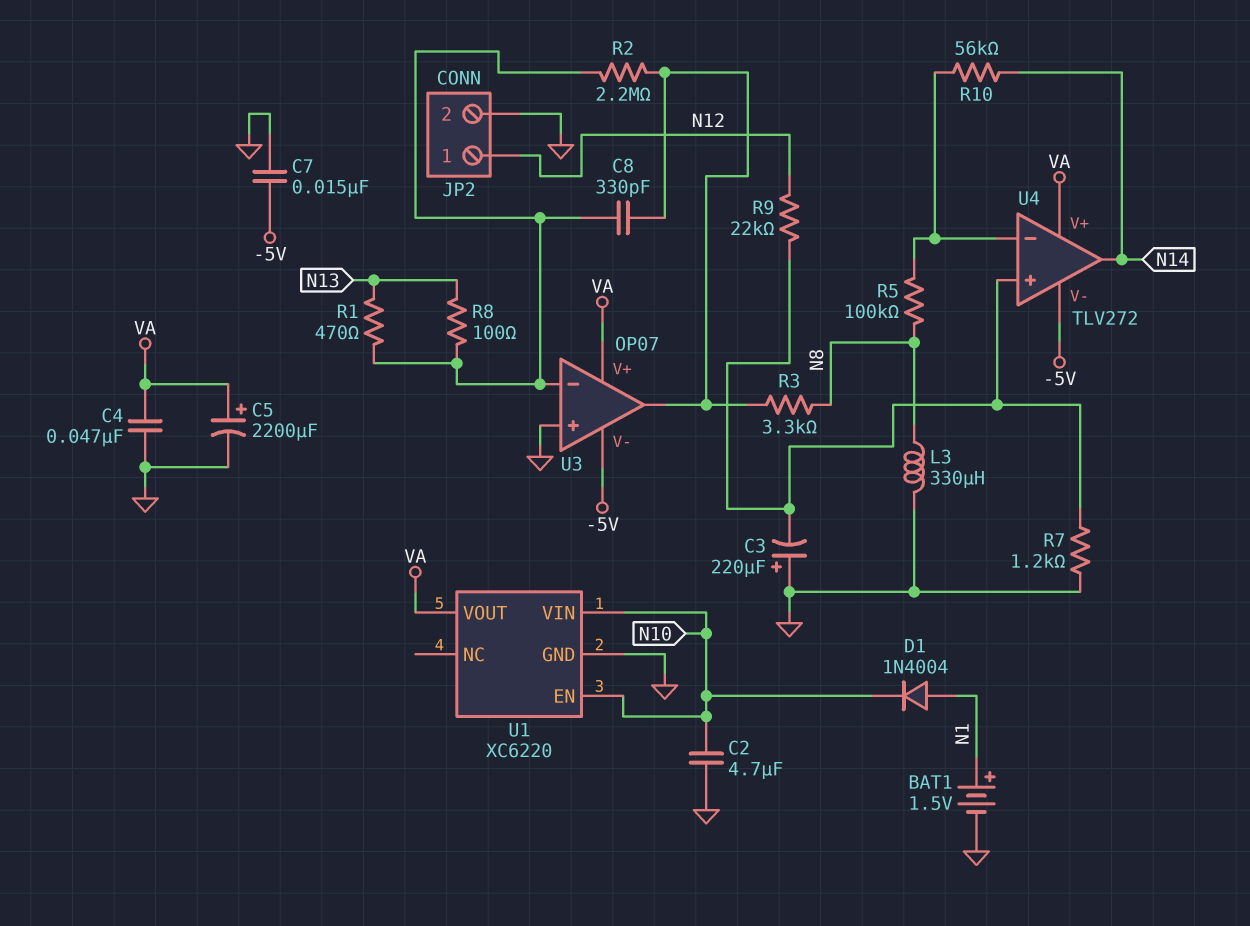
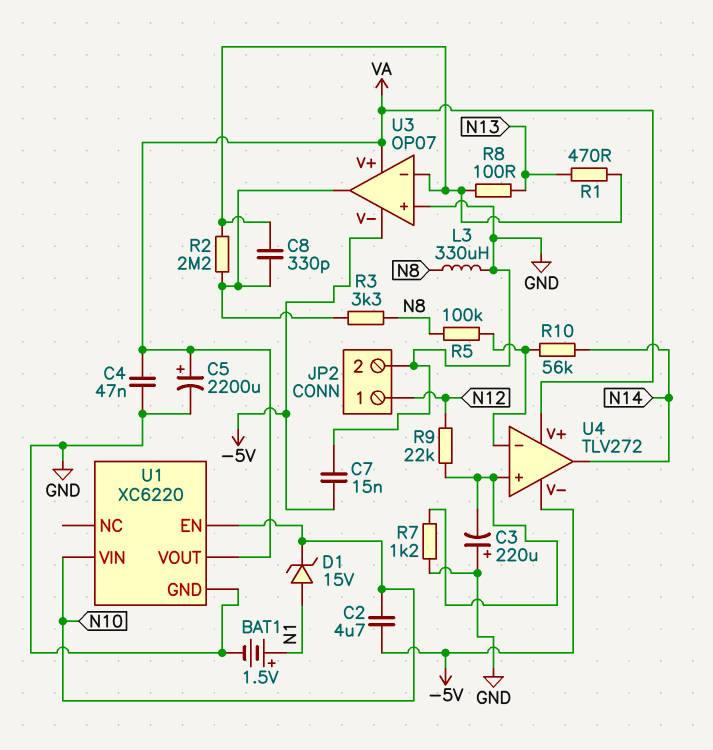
C2: 4.7uF (GND, N10) -> 4.7uF (-5V, N10)
D1: diode 1N4004 (A N1, K N10) -> zener 15V (A N1, K N10)

